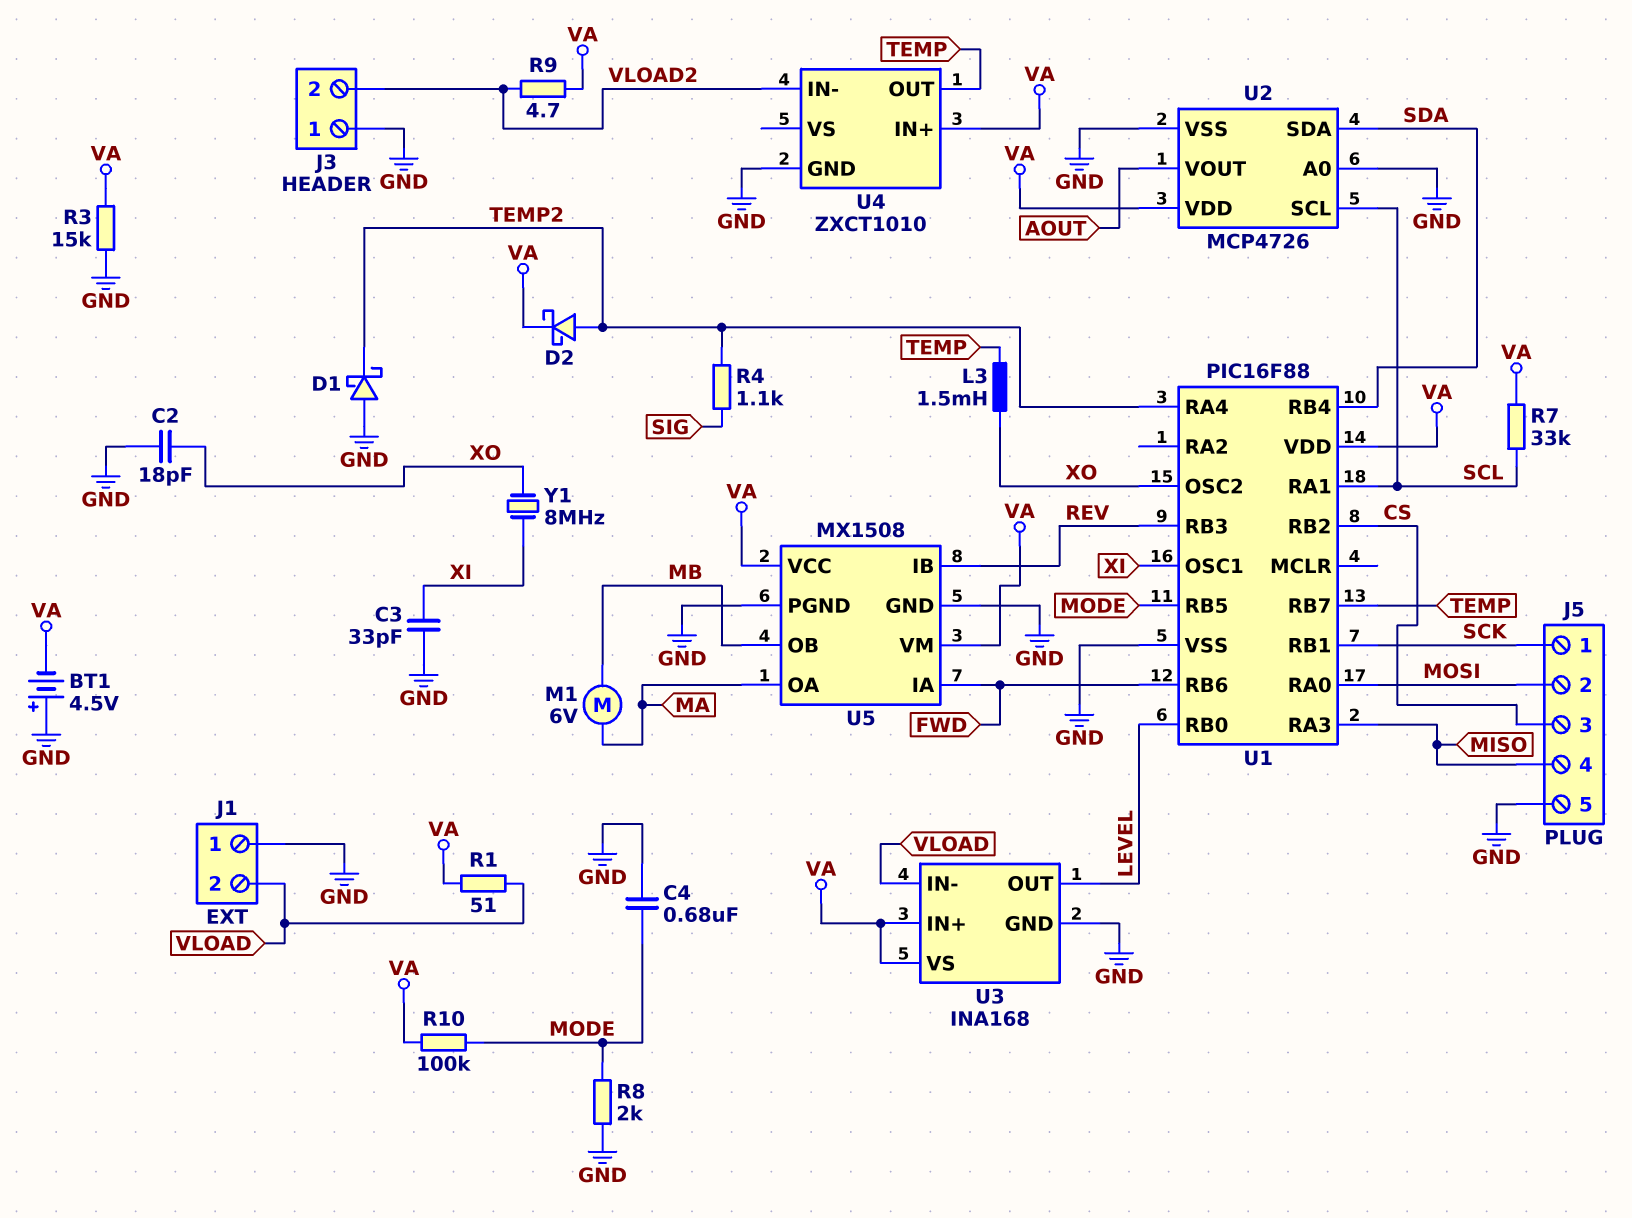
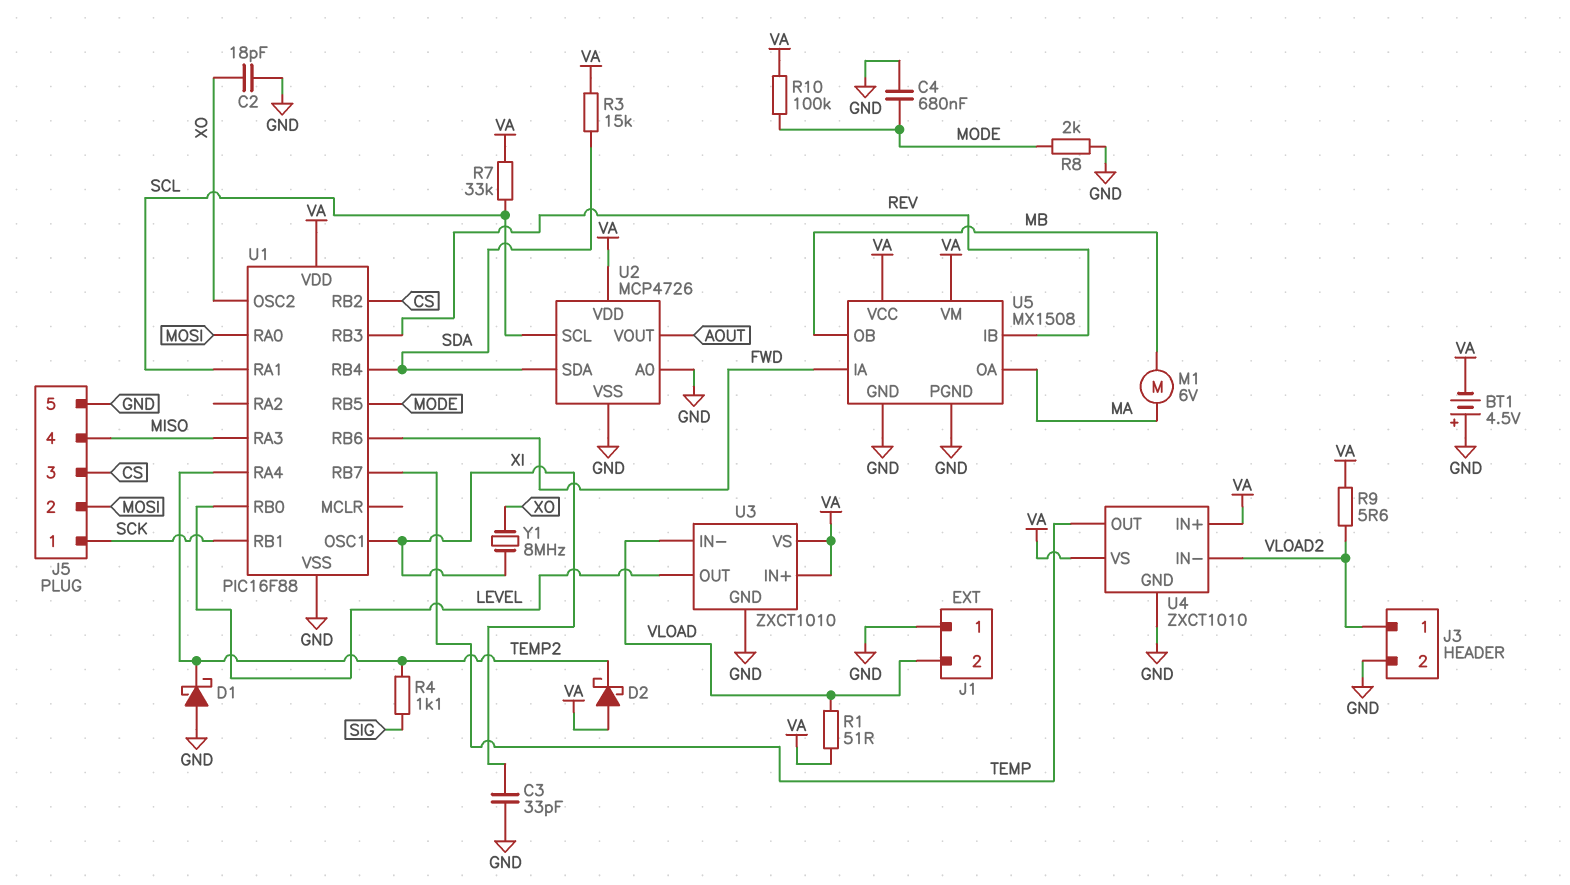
D2: schottky (A TEMP2, K VA) -> schottky (A VA, K TEMP2)
J3 pin 1: GND -> VLOAD2
J3 pin 2: VLOAD2 -> GND
L3: 1.5mH (TEMP, XO) -> none
R3: 15k (GND, VA) -> 15k (SDA, VA)
R9: 4.7 (VA, VLOAD2) -> 5.6 (VA, VLOAD2)
U3: INA168 -> ZXCT1010
U4 pin VS: none -> VA

